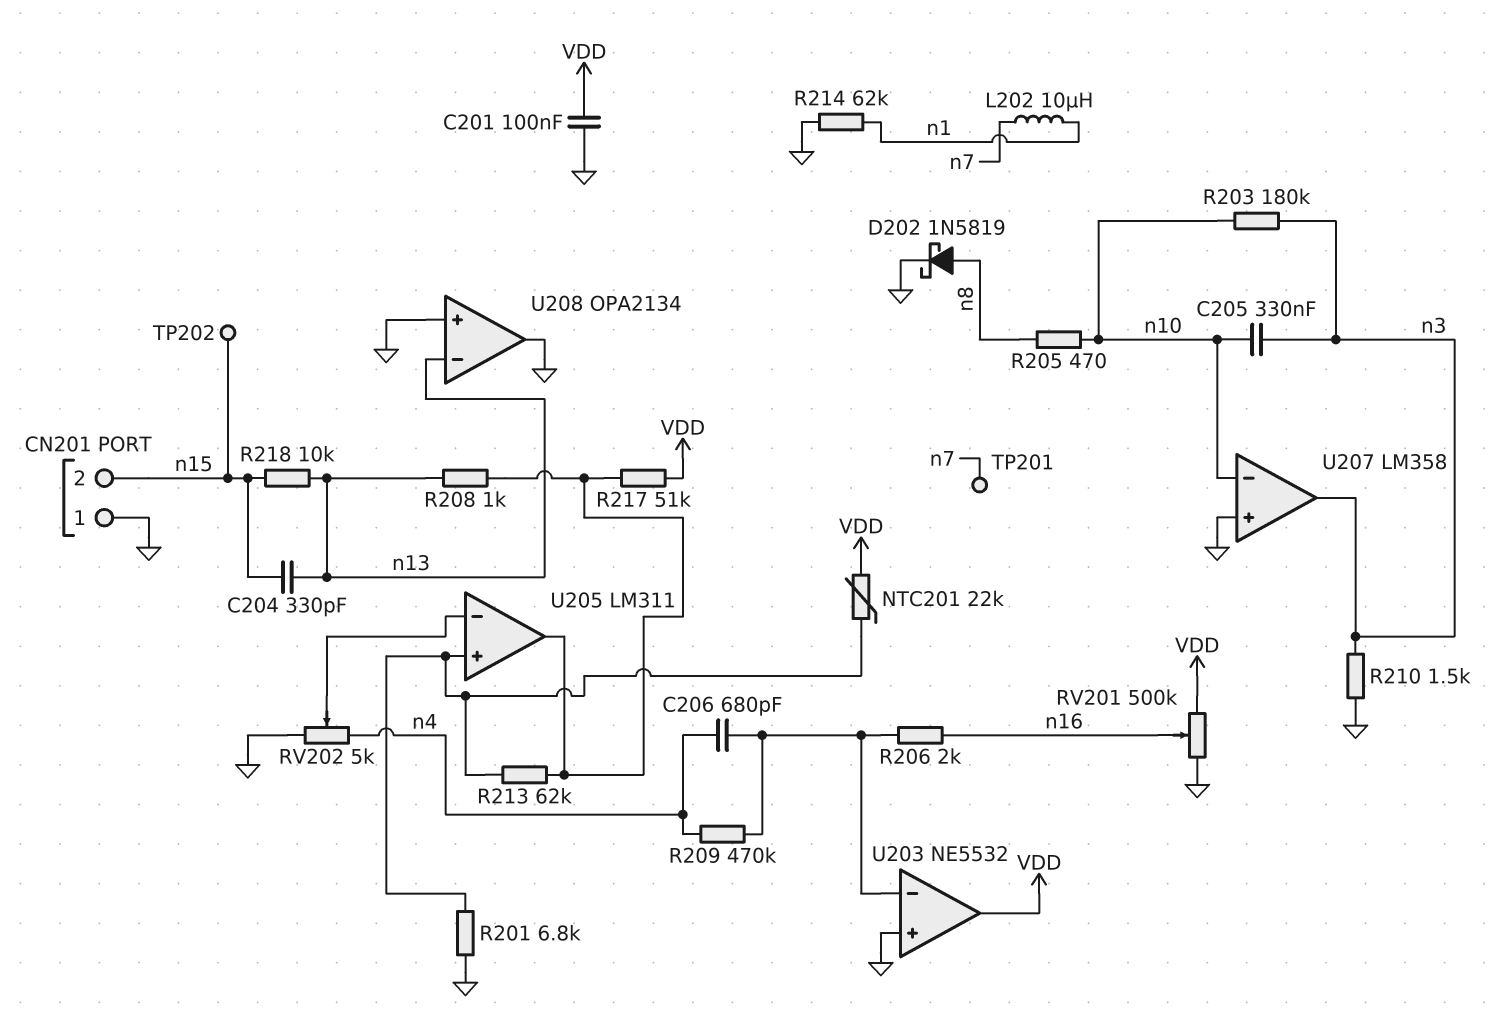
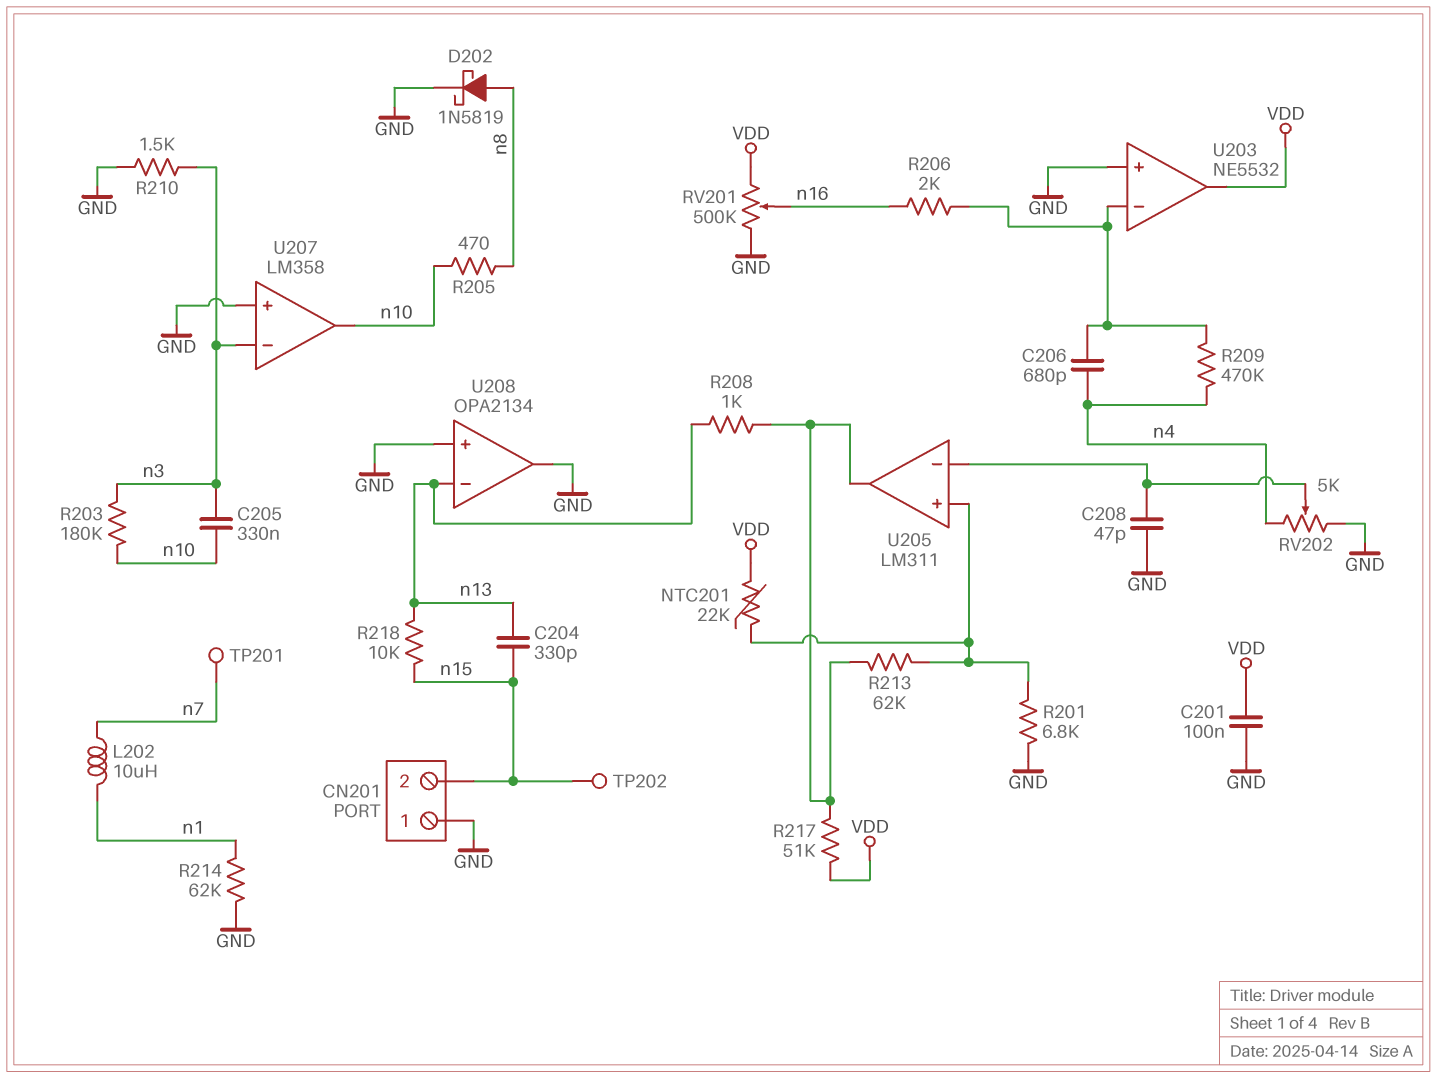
C208: none -> 47pF (GND, U205/in-)
U207 pin in-: n10 -> n3
U207 pin out: n3 -> n10

